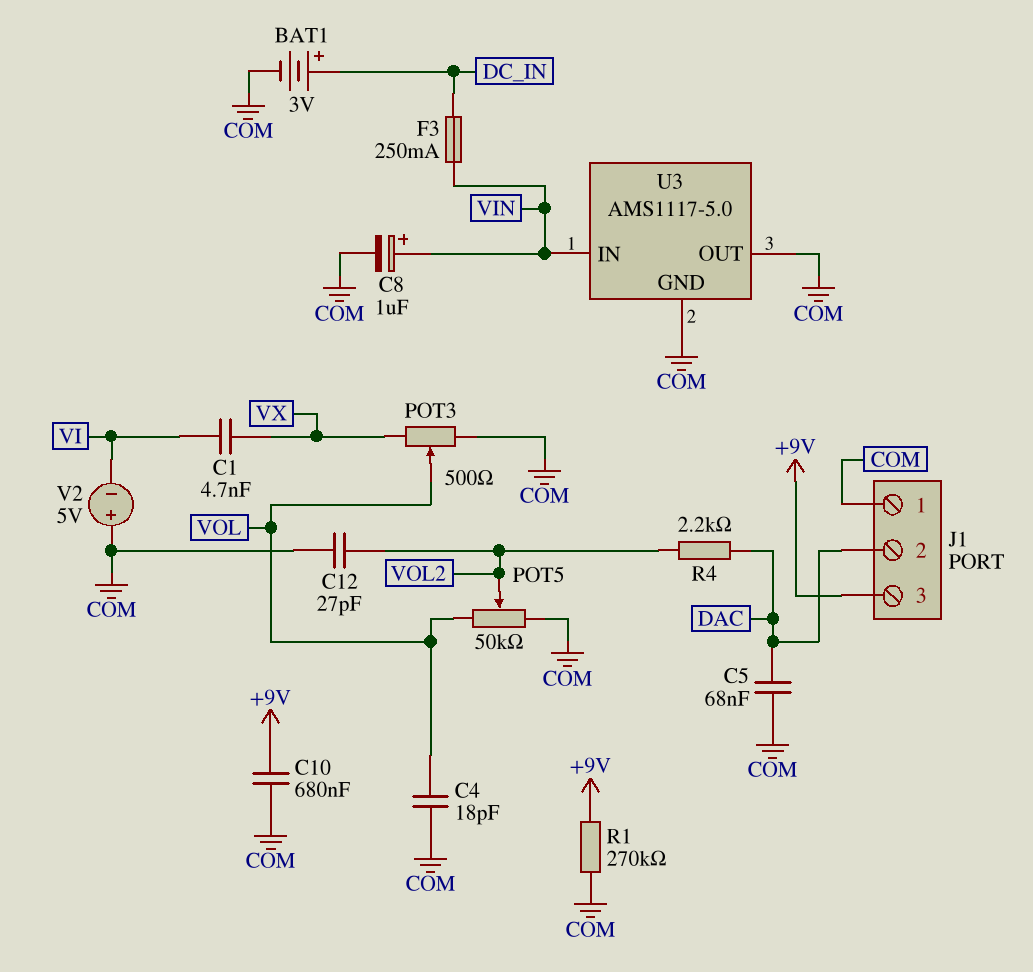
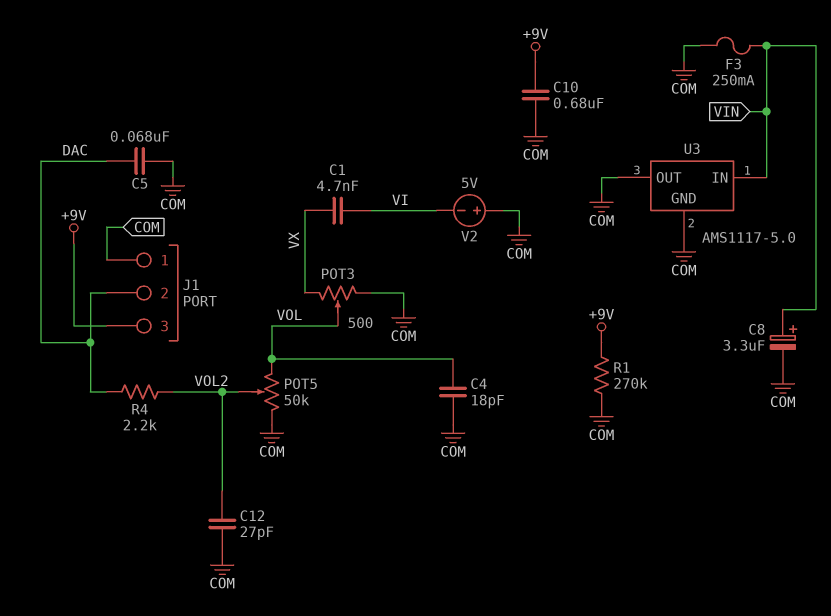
BAT1: 3V (plus DC_IN, minus COM) -> none
C8: 1uF (plus VIN, minus COM) -> 3.3uF (plus VIN, minus COM)
F3: 250mA (DC_IN, VIN) -> 250mA (COM, VIN)

